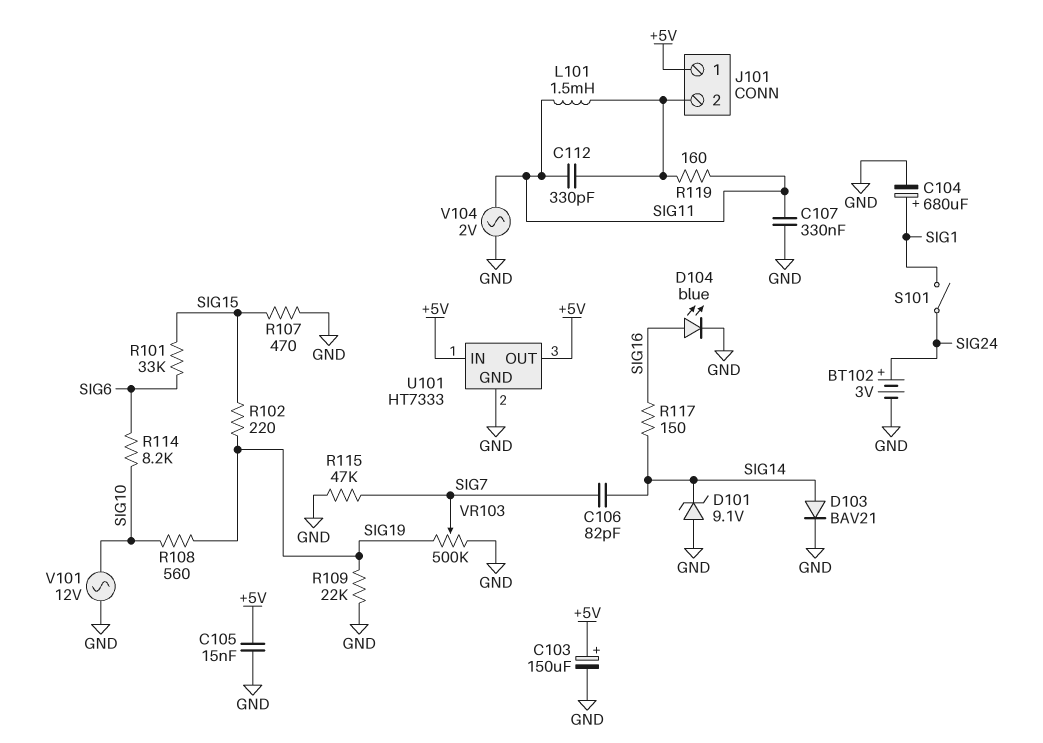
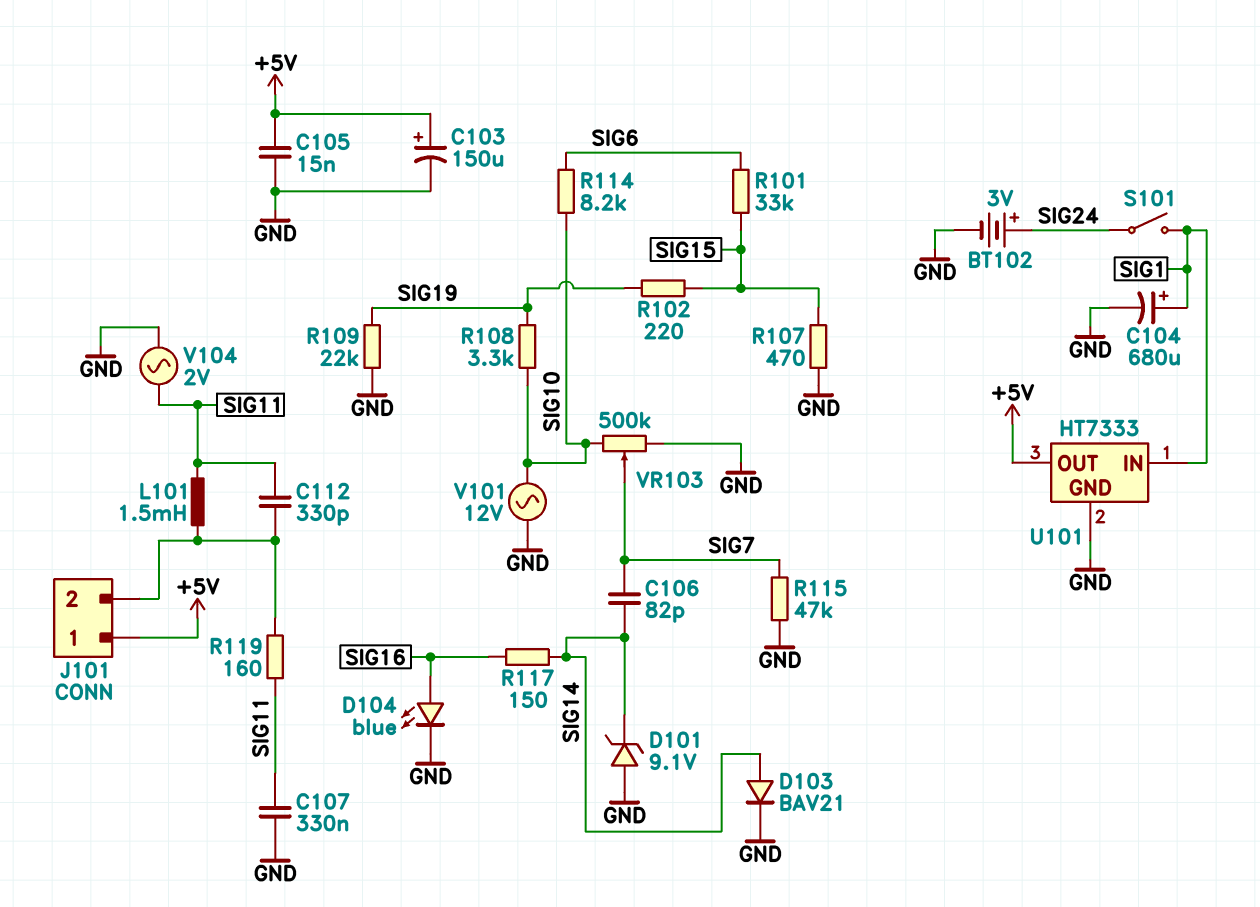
R108: 560 (SIG10, SIG19) -> 3.3k (SIG10, SIG19)
U101 pin IN: +5V -> SIG1
VR103: 500k (GND, SIG19, wiper SIG7) -> 500k (GND, SIG10, wiper SIG7)

